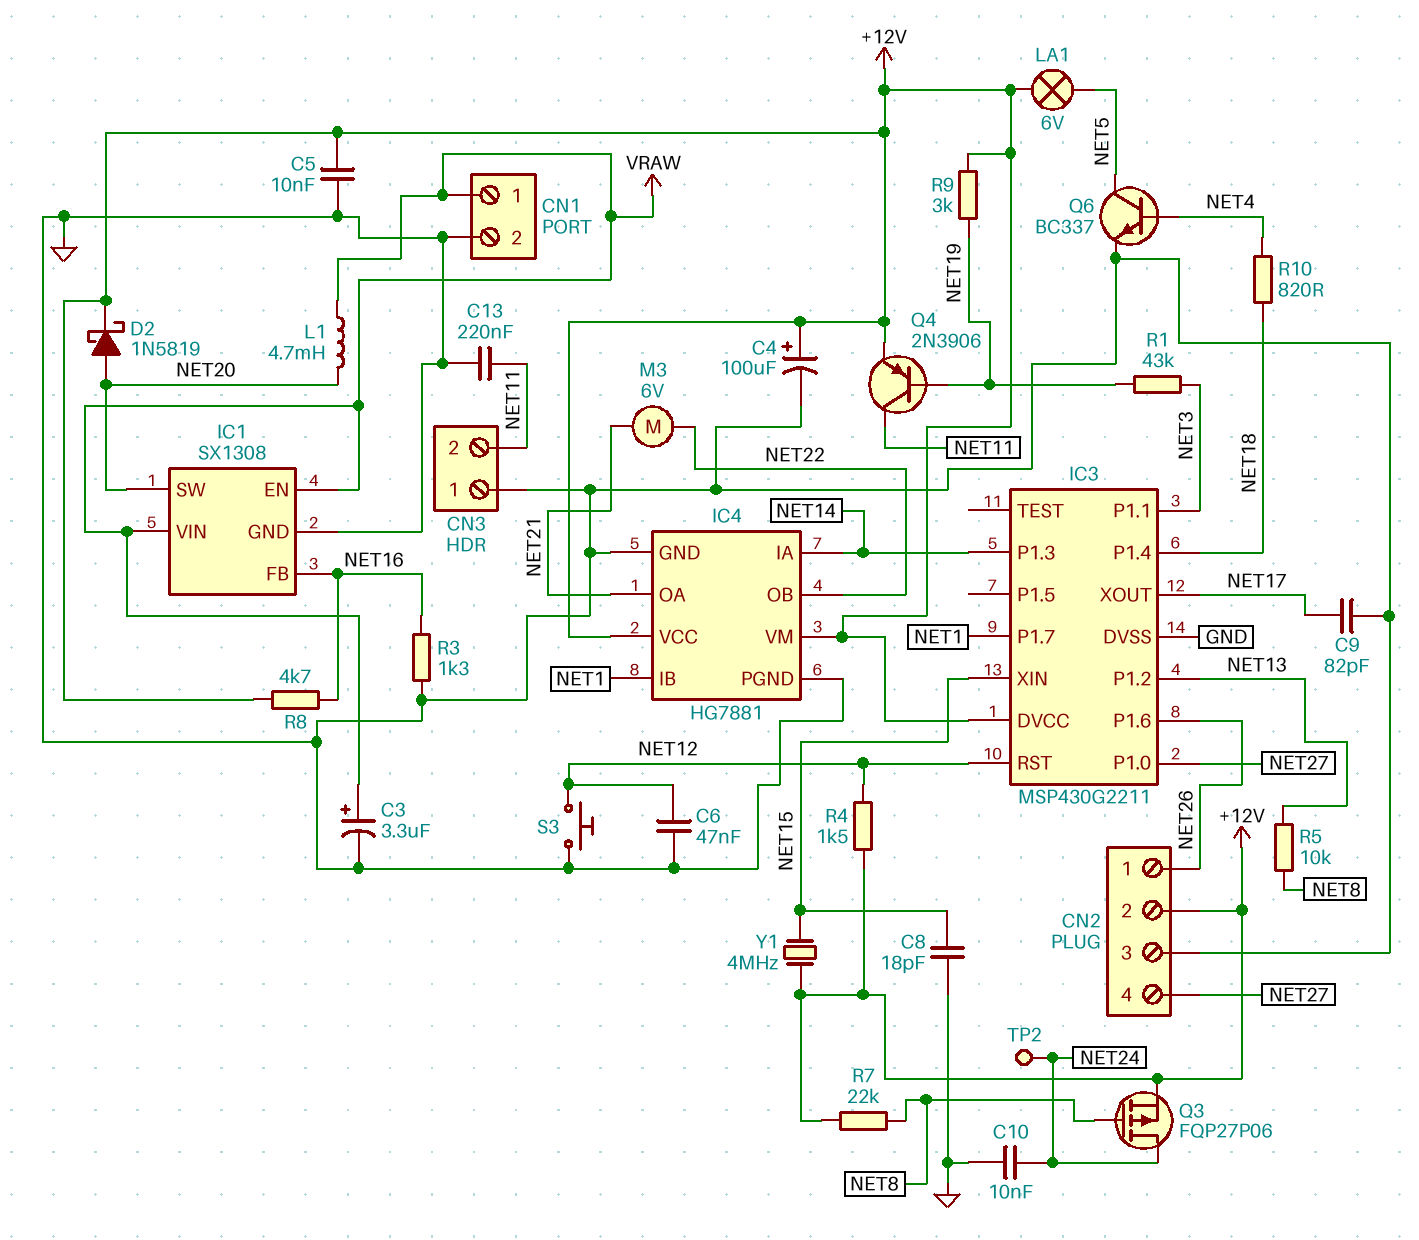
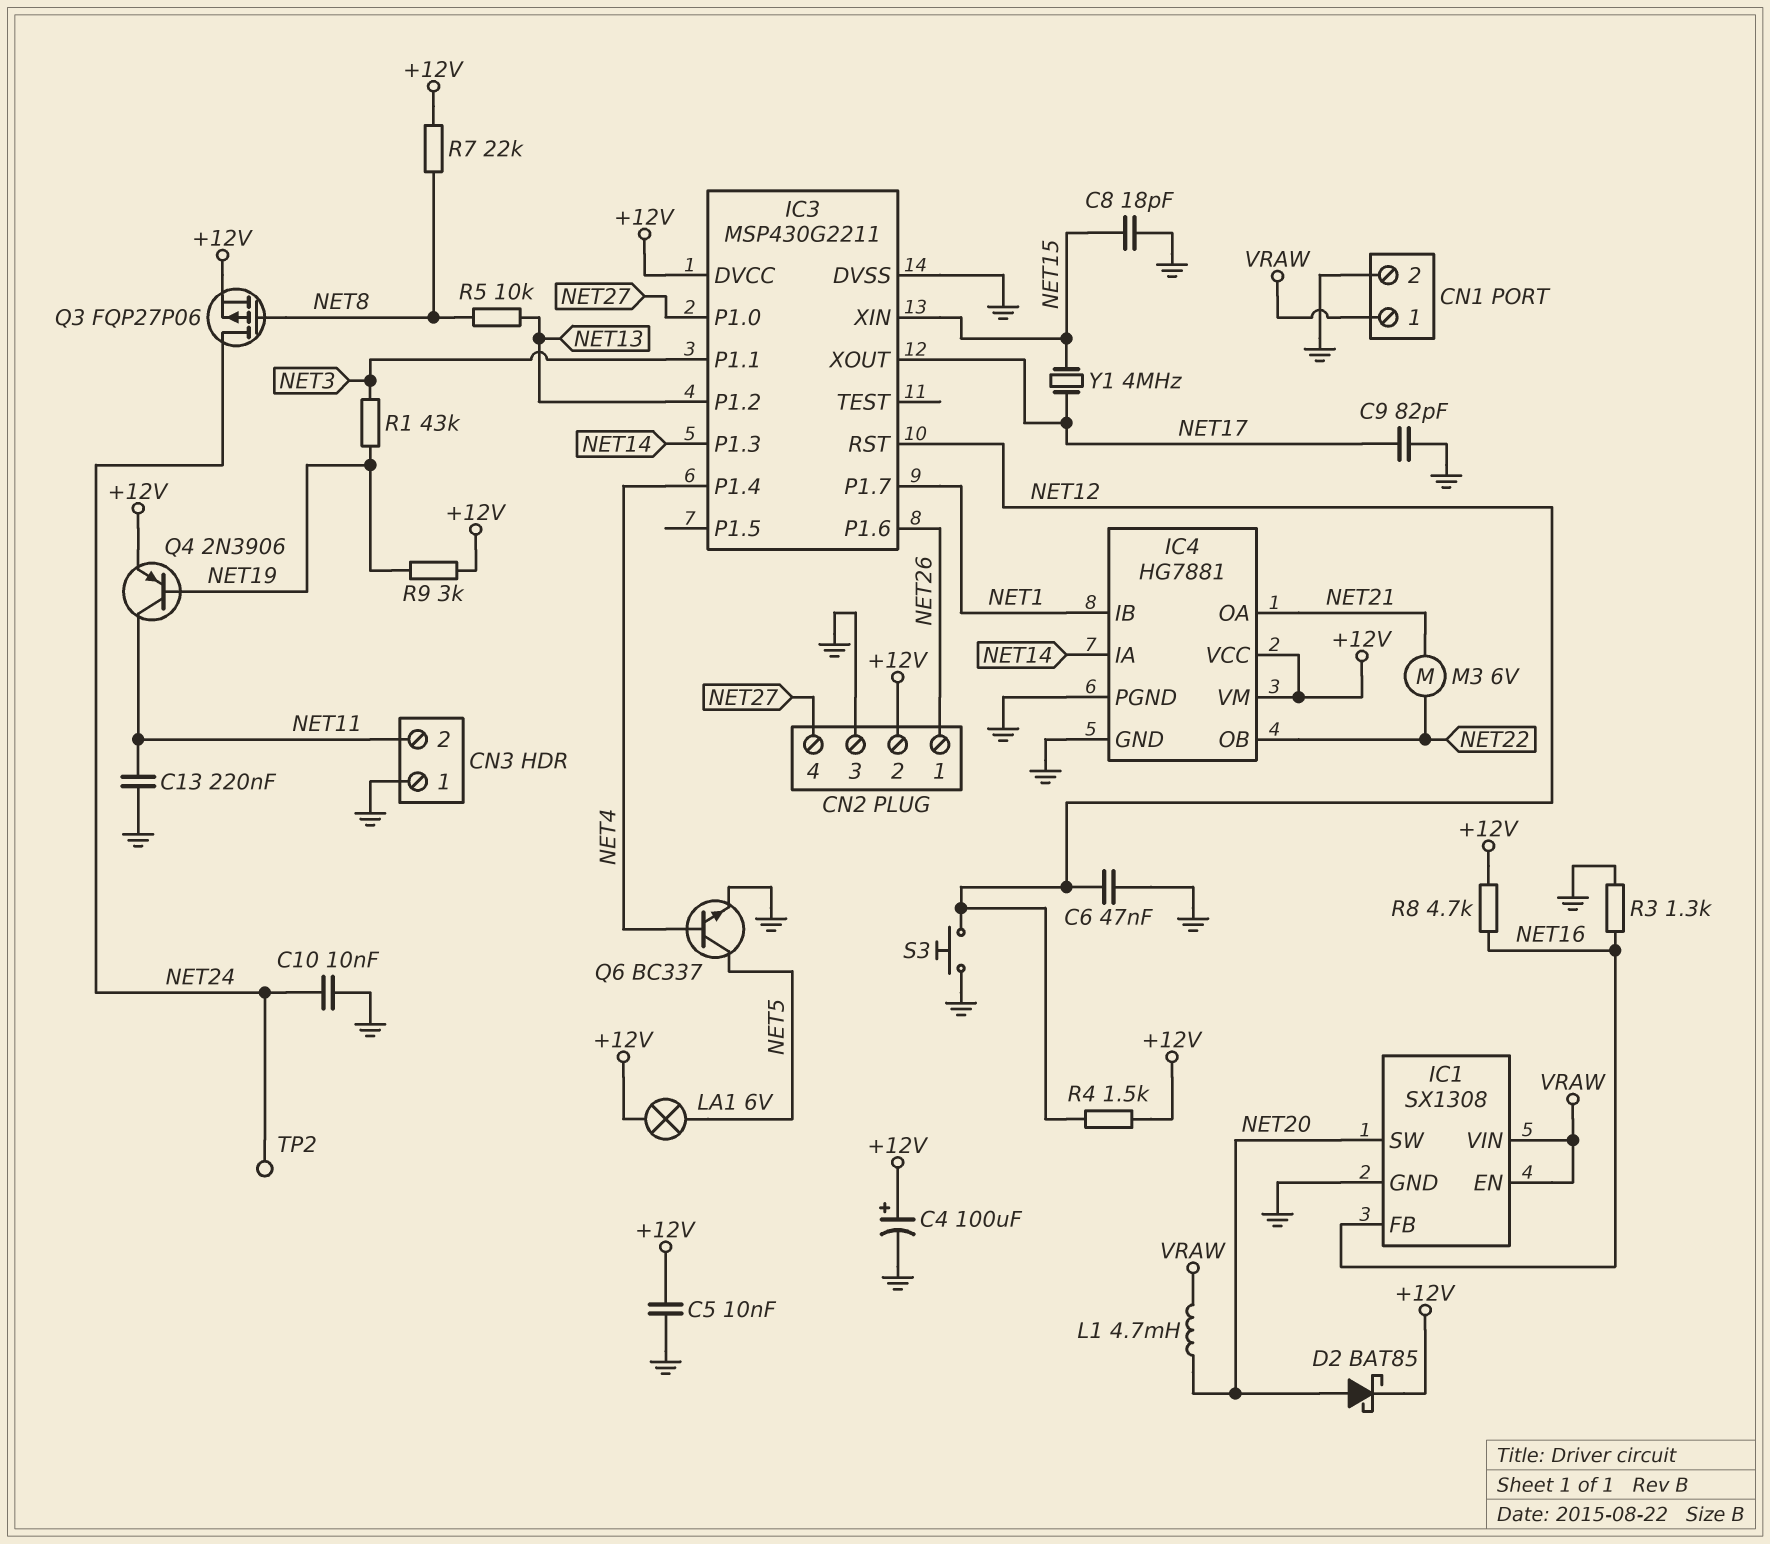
C3: 3.3uF (plus VRAW, minus GND) -> none
D2: schottky 1N5819 (A NET20, K +12V) -> schottky BAT85 (A NET20, K +12V)
IC3 pin P1.4: NET18 -> NET4
R10: 820 (NET4, NET18) -> none
Y1: 4MHz (+12V, NET15) -> 4MHz (NET15, NET17)

